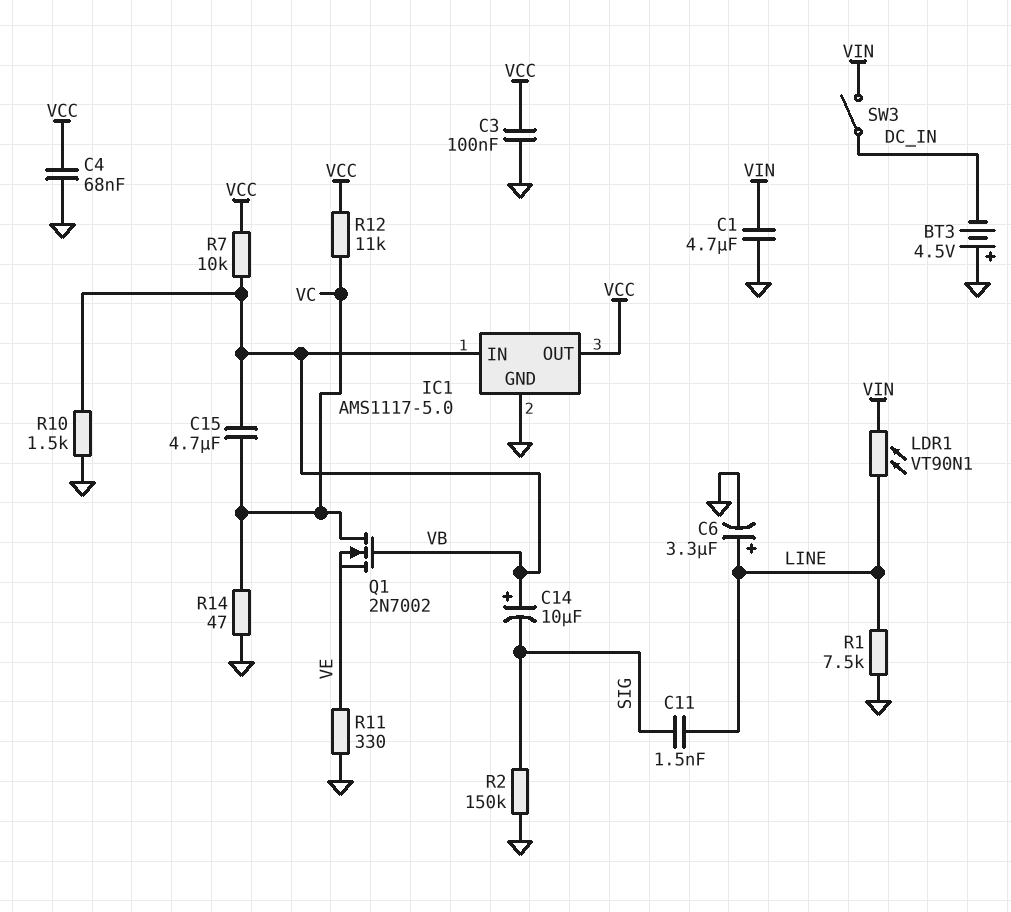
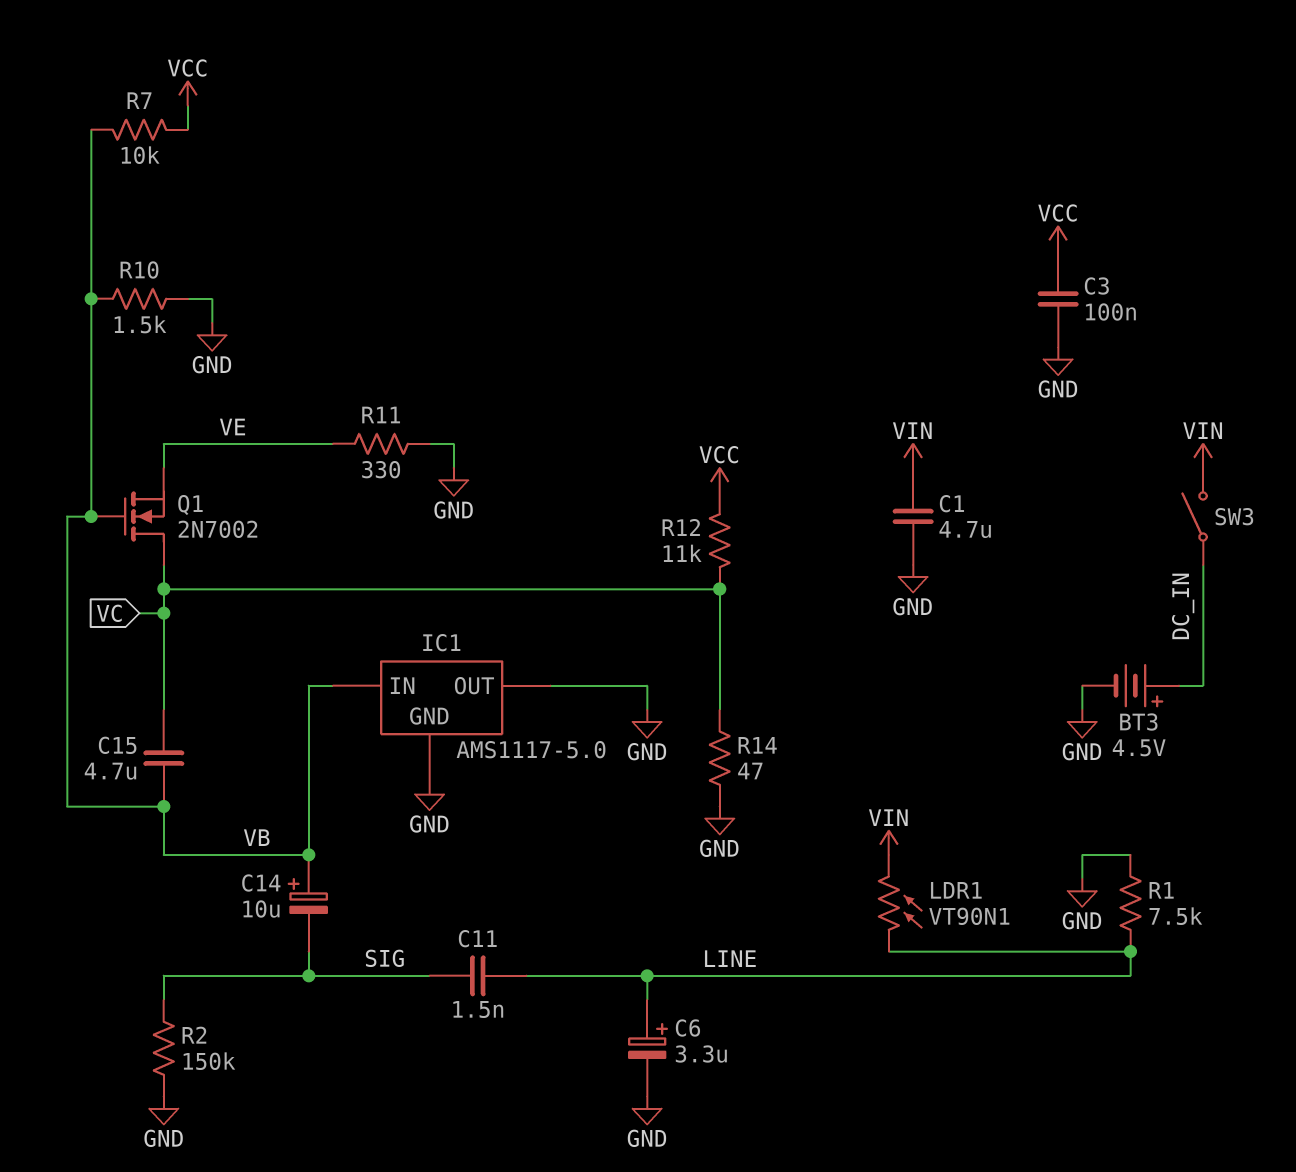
BT3: 4.5V (plus GND, minus DC_IN) -> 4.5V (plus DC_IN, minus GND)
C4: 68nF (GND, VCC) -> none
IC1 pin OUT: VCC -> GND

